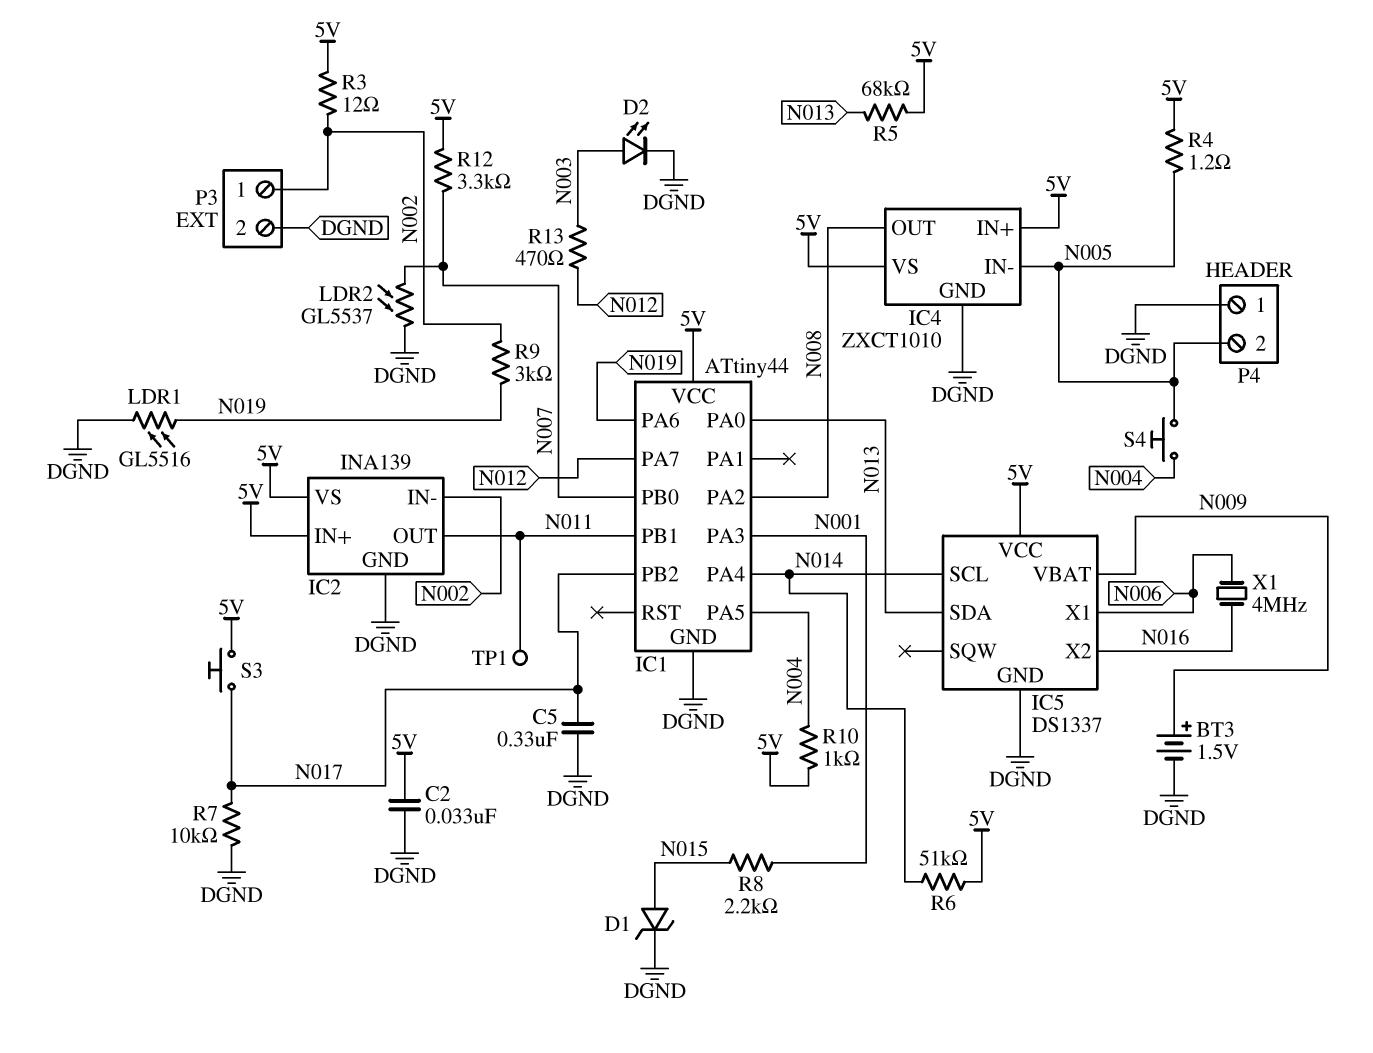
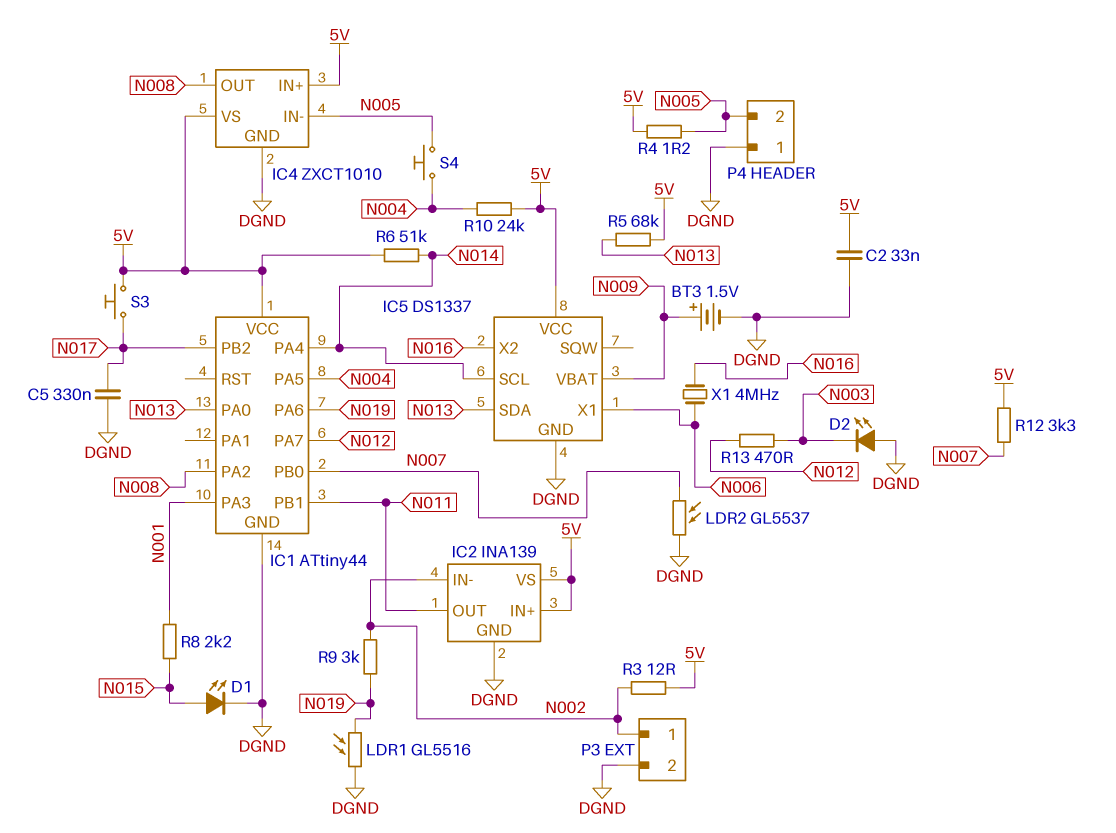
D1: zener (A N015, K DGND) -> LED (A N015, K DGND)
D2: LED (A N003, K DGND) -> LED (A DGND, K N003)
R7: 10k (DGND, N017) -> none
R10: 1k (5V, N004) -> 24k (5V, N004)
TP1: test point (N011) -> none

